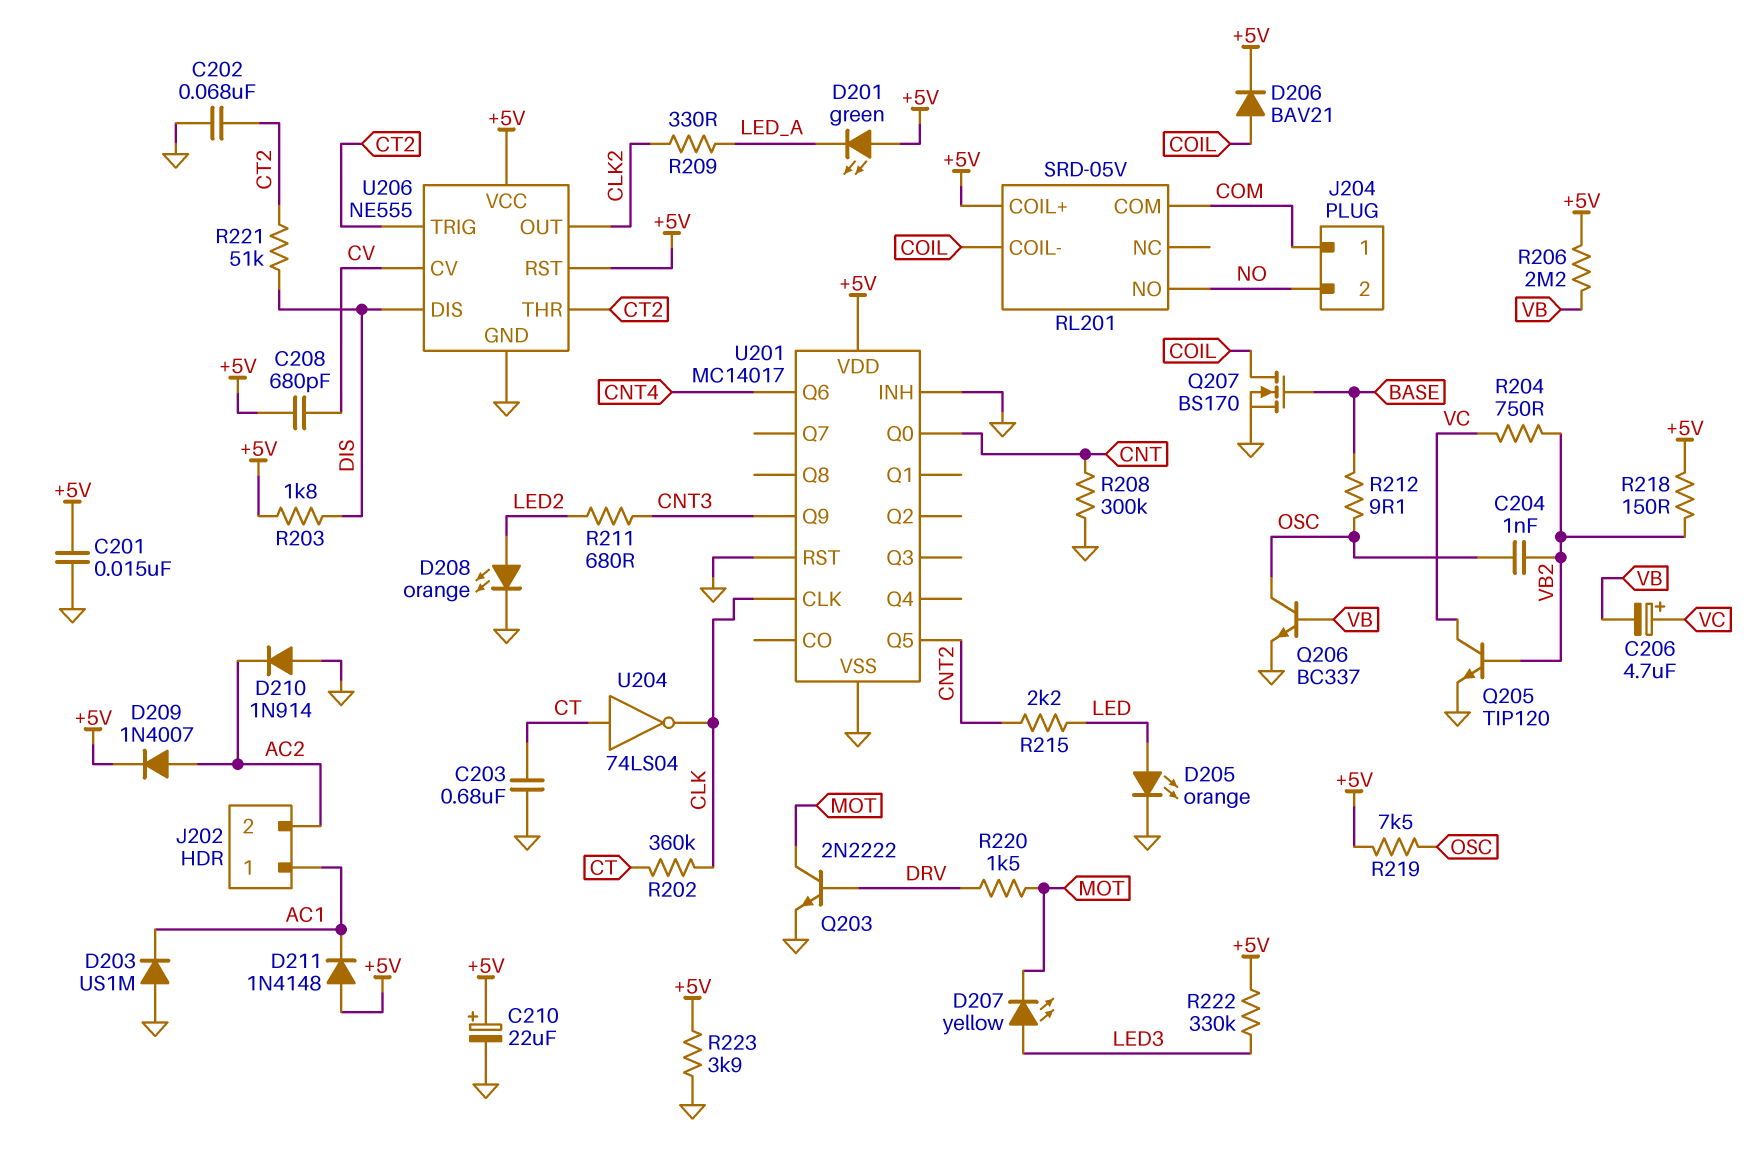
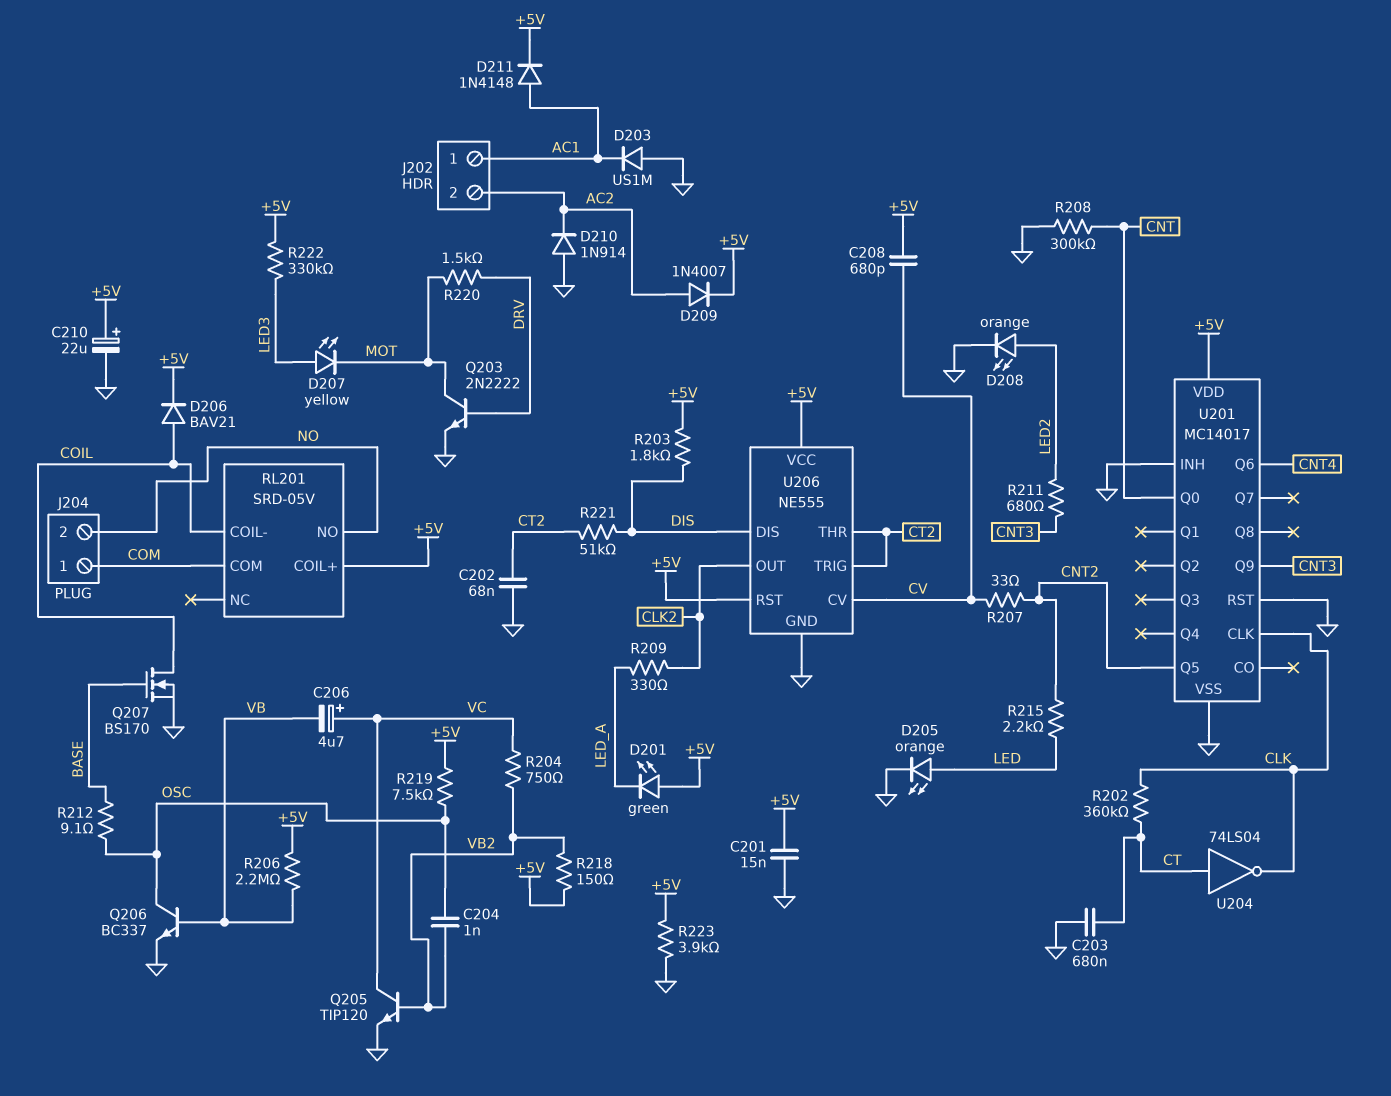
D211: diode 1N4148 (A +5V, K AC1) -> diode 1N4148 (A AC1, K +5V)
R207: none -> 33 (CNT2, CV)

